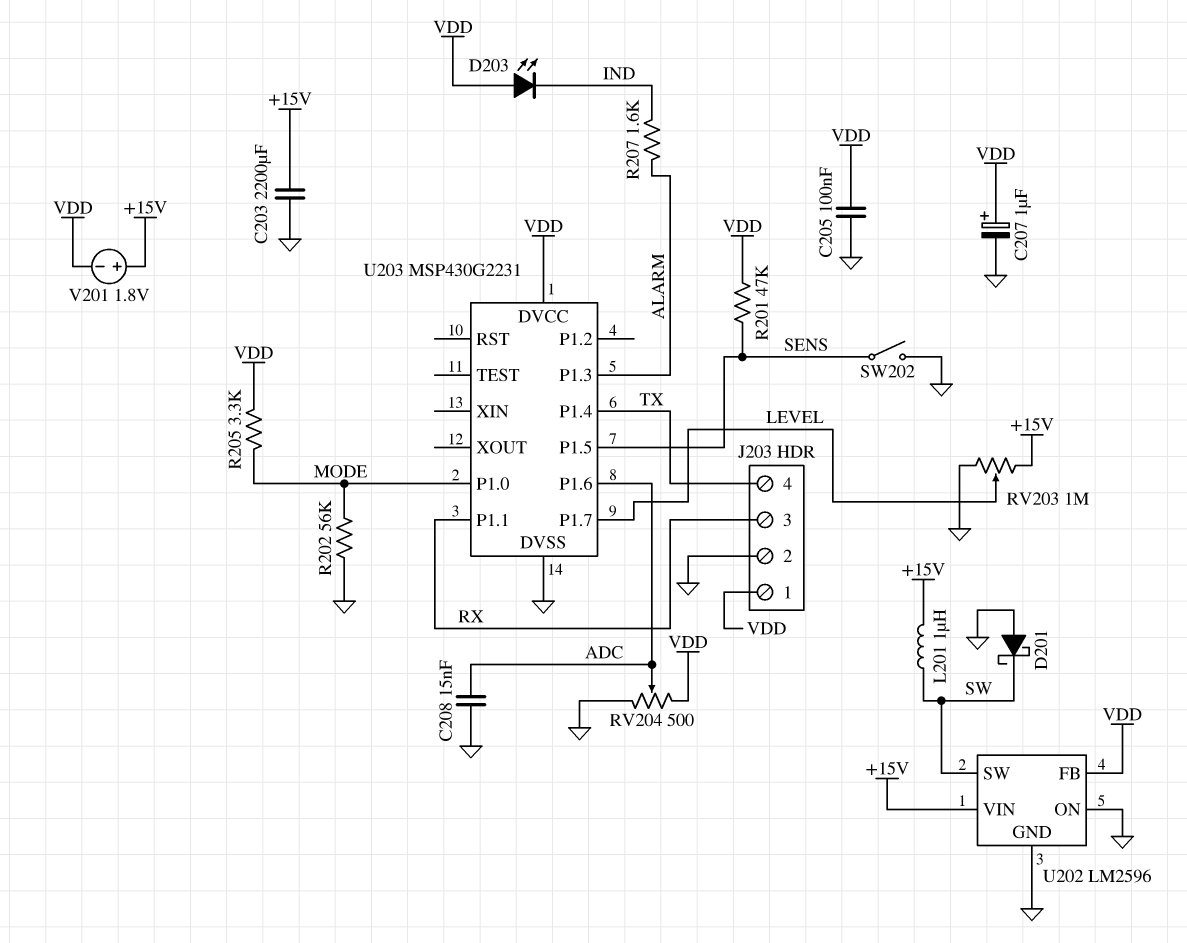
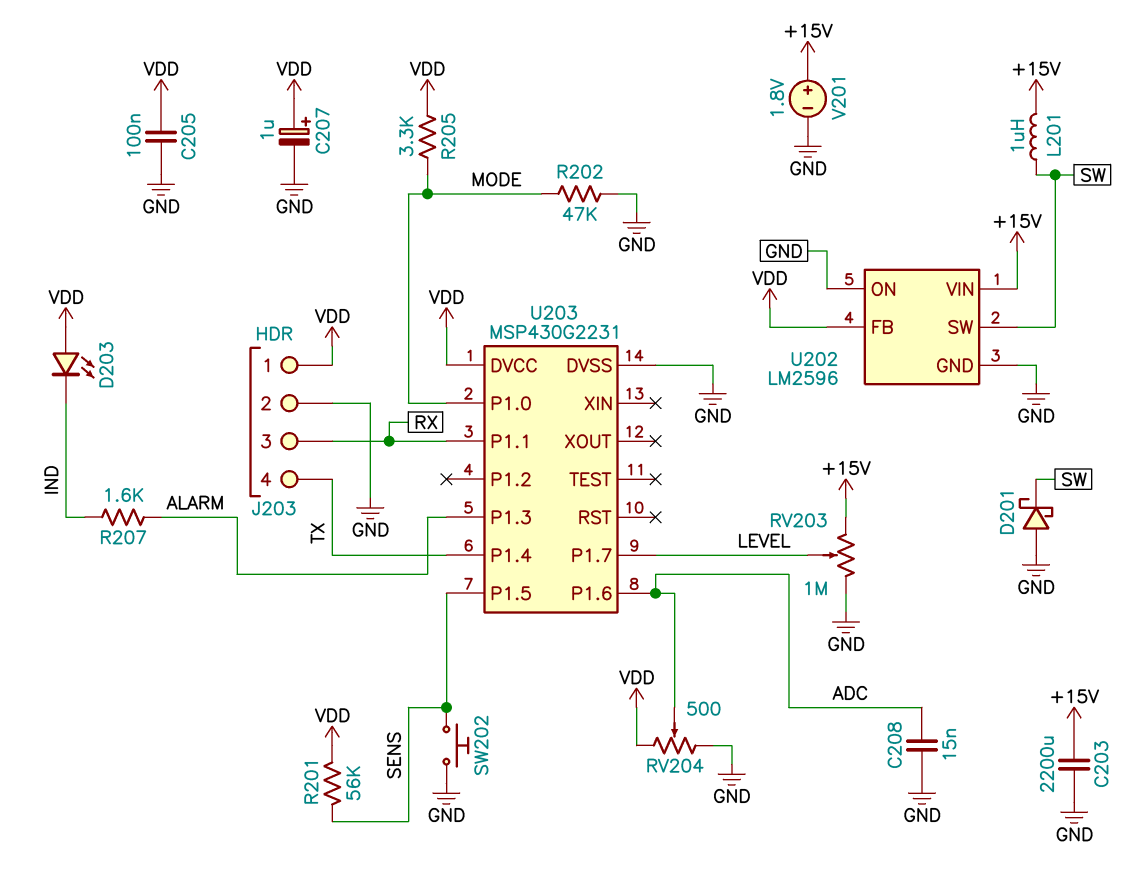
R201: 47k (SENS, VDD) -> 56k (SENS, VDD)
R202: 56k (GND, MODE) -> 47k (GND, MODE)
SW202: switch (GND, SENS) -> button (GND, SENS)
V201: 1.8V (plus +15V, minus VDD) -> 1.8V (plus +15V, minus GND)

